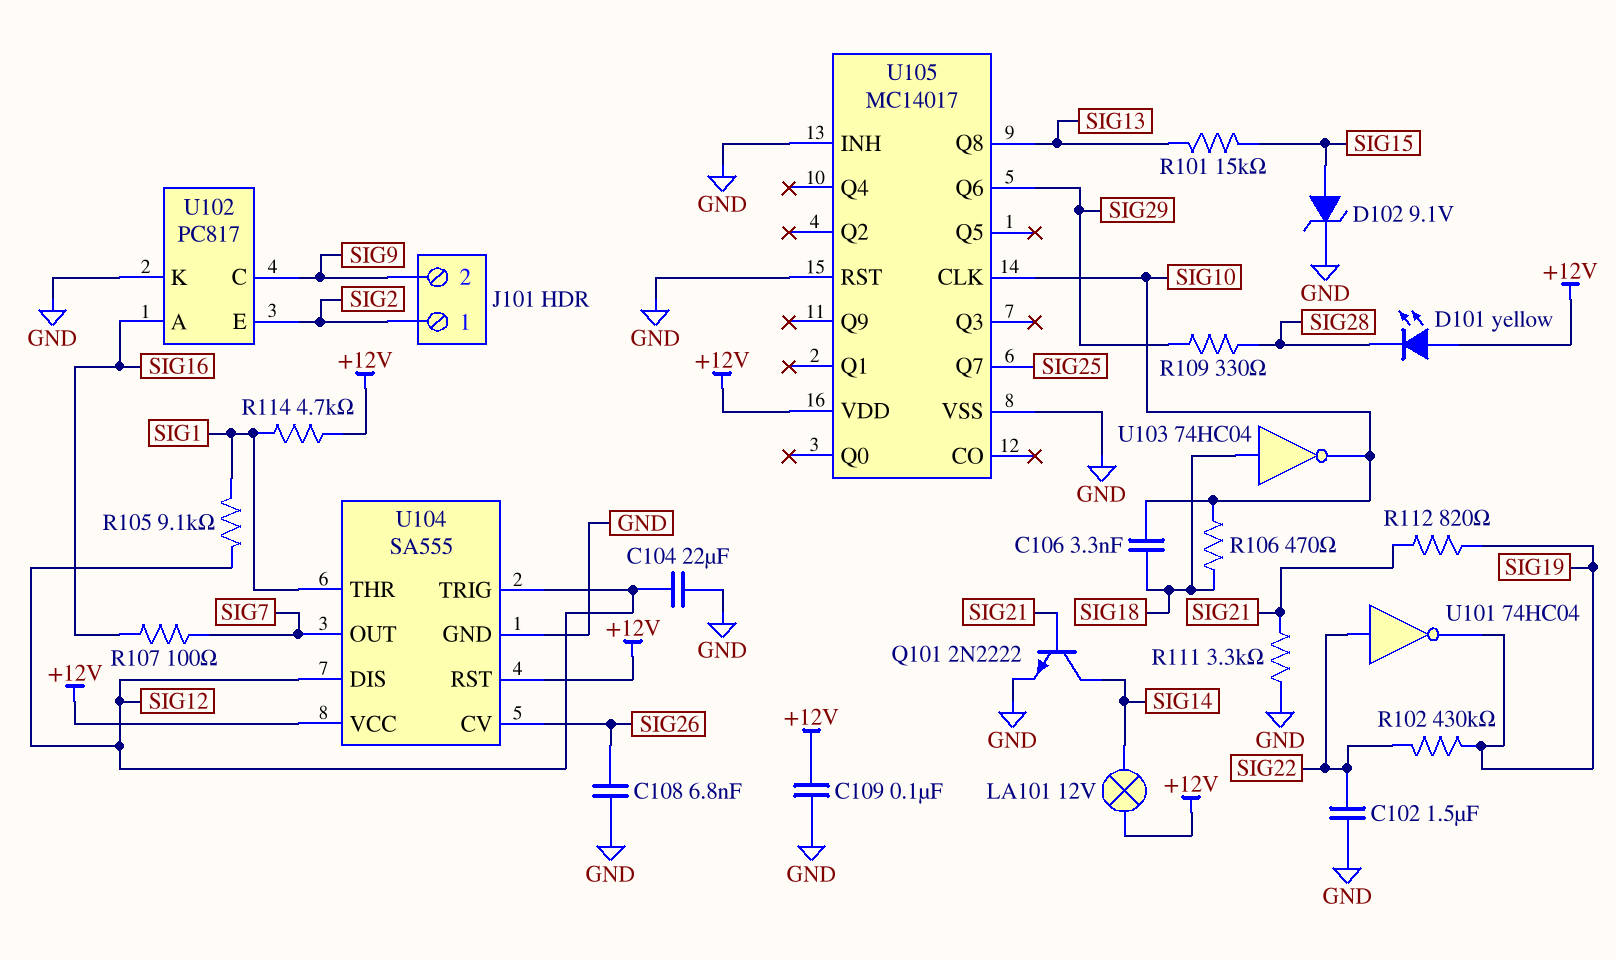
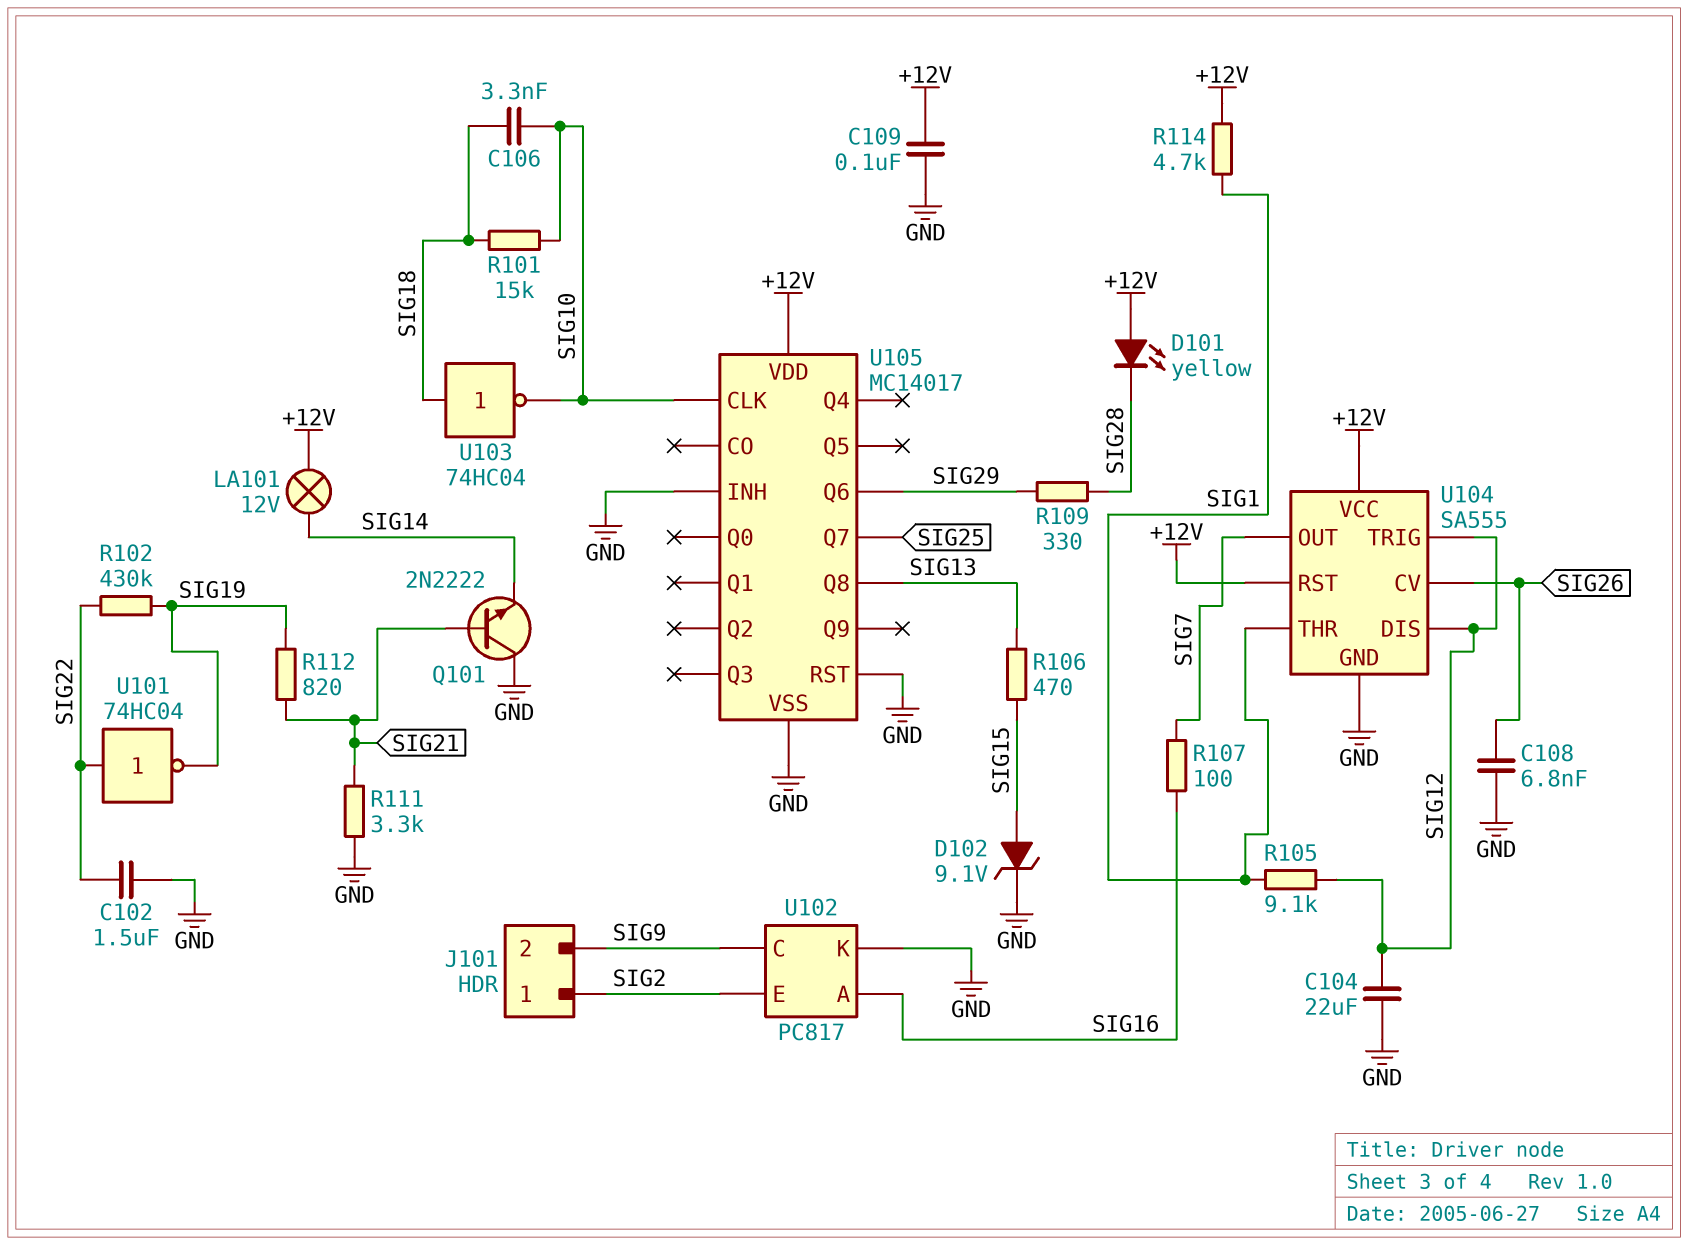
Q101: NPN 2N2222 (B SIG21, C SIG14, E GND) -> NPN 2N2222 (B SIG21, C GND, E SIG14)
R101: 15k (SIG13, SIG15) -> 15k (SIG10, SIG18)
R106: 470 (SIG10, SIG18) -> 470 (SIG13, SIG15)

